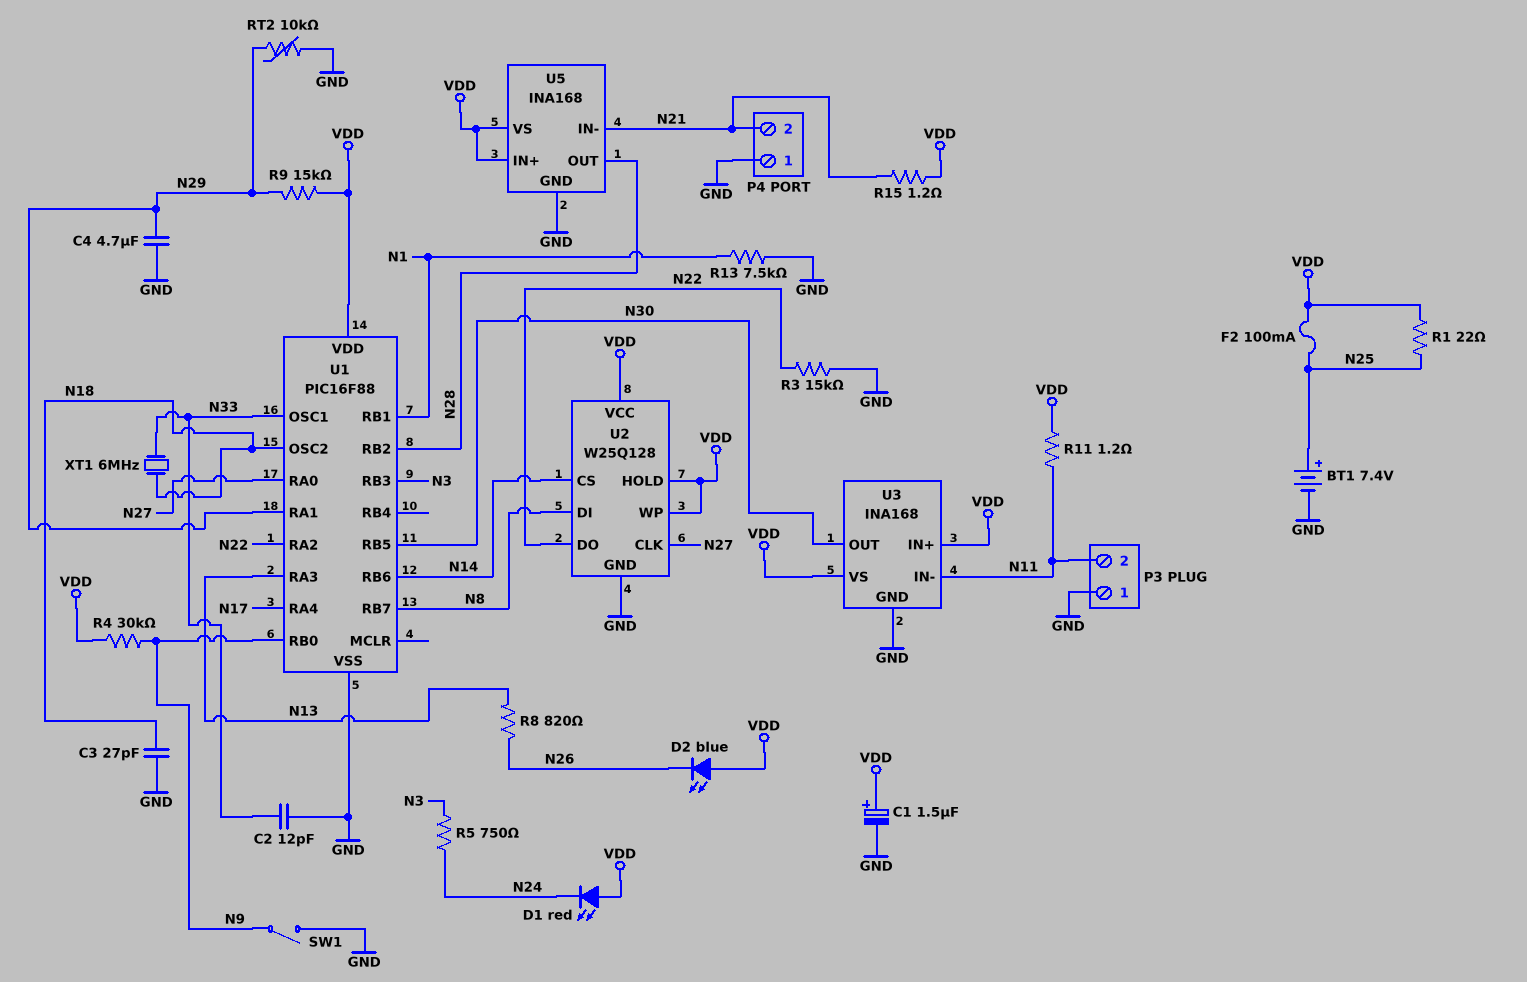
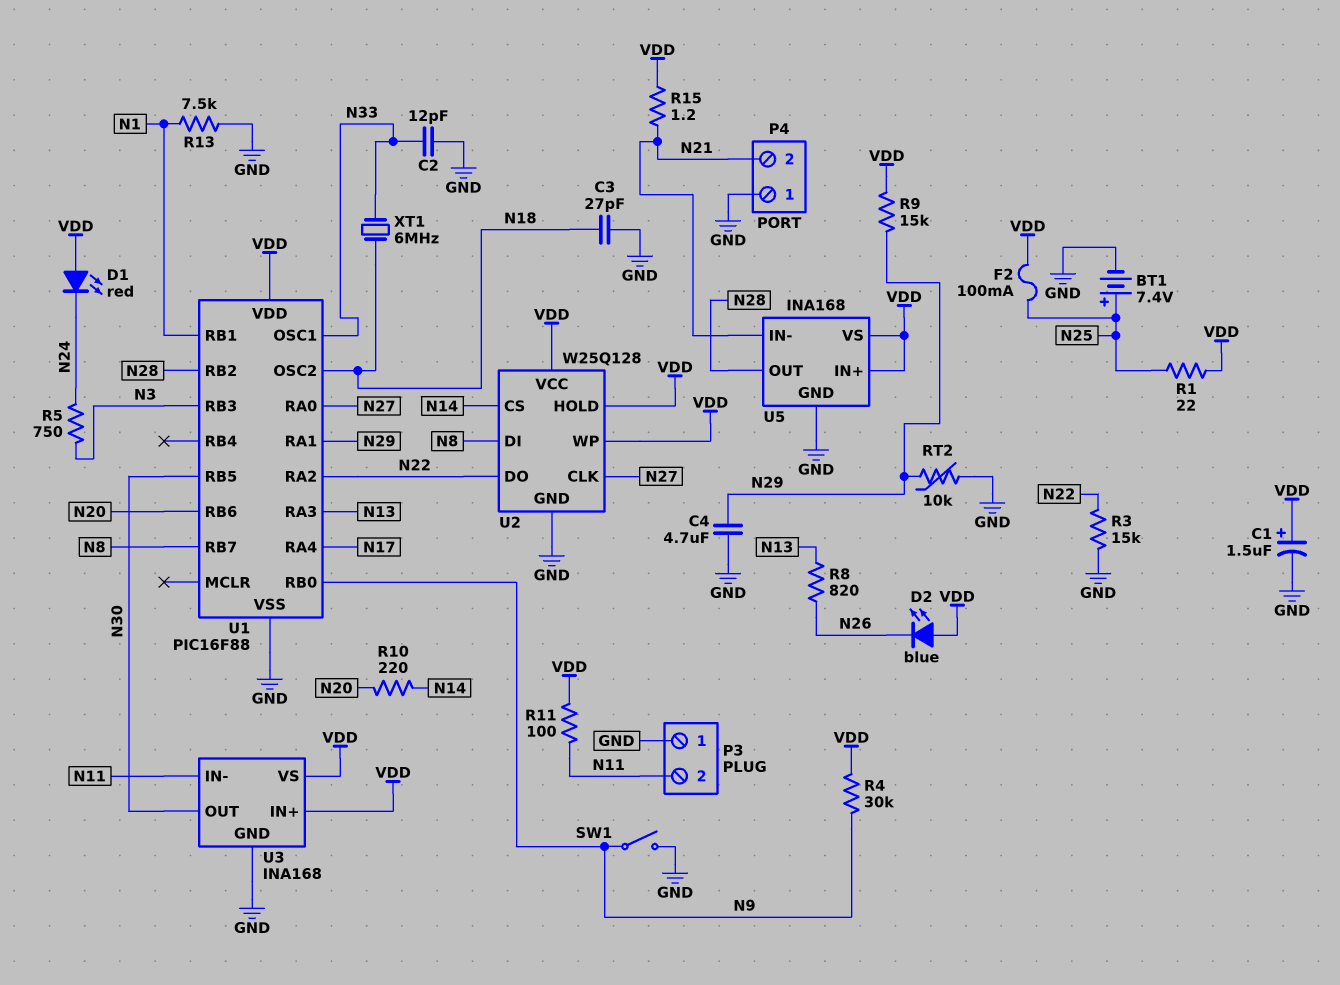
R10: none -> 220 (N14, N20)
R11: 1.2 (N11, VDD) -> 100 (N11, VDD)
U1 pin RB6: N14 -> N20

